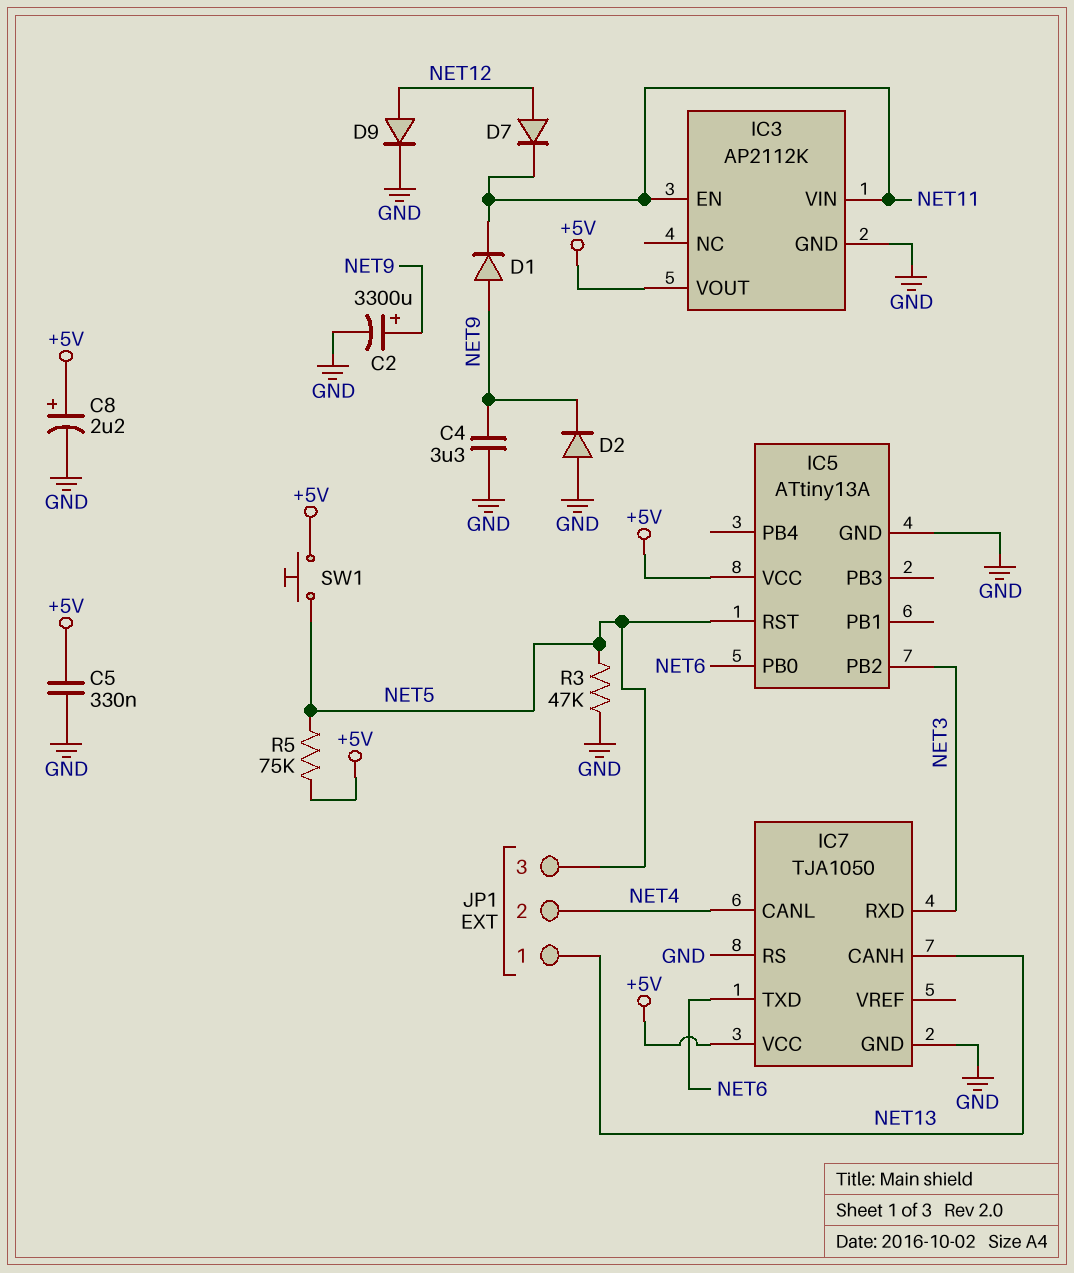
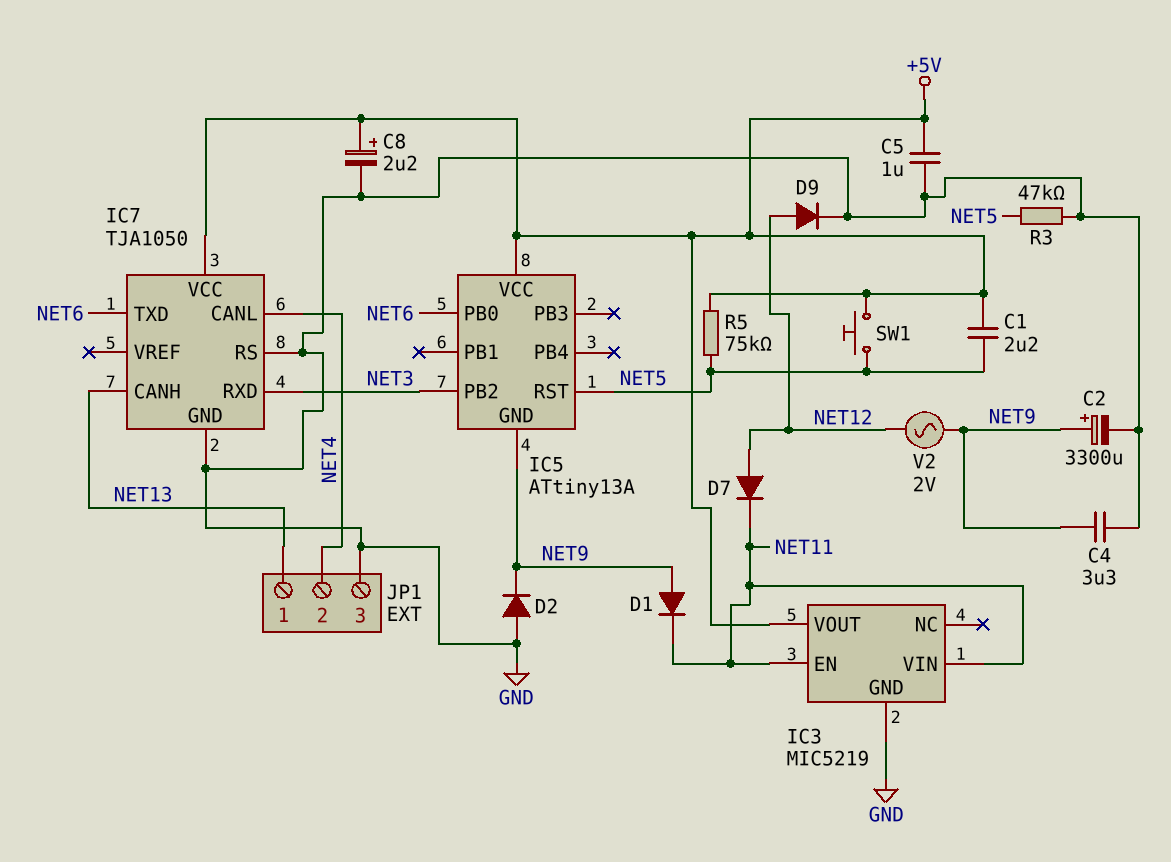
C1: none -> 2.2uF (+5V, NET5)
C5: 330nF (+5V, GND) -> 1uF (+5V, GND)
IC3: AP2112K -> MIC5219
IC5 pin GND: GND -> NET9
JP1 pin 3: NET5 -> GND
V2: none -> AC 2V (NET9, NET12)

